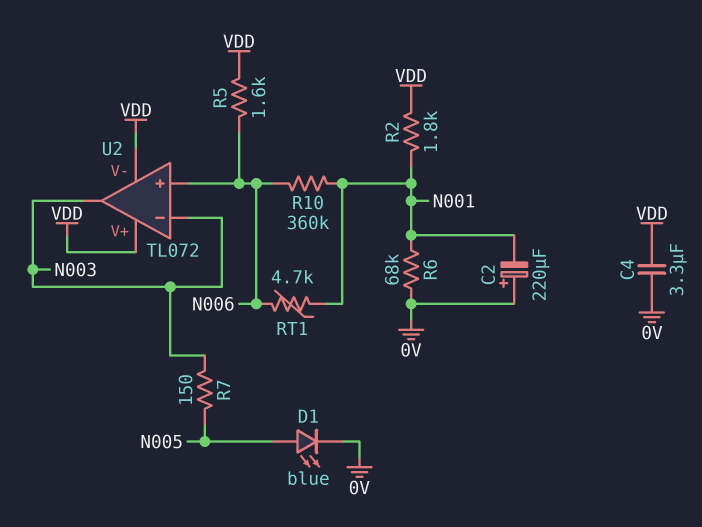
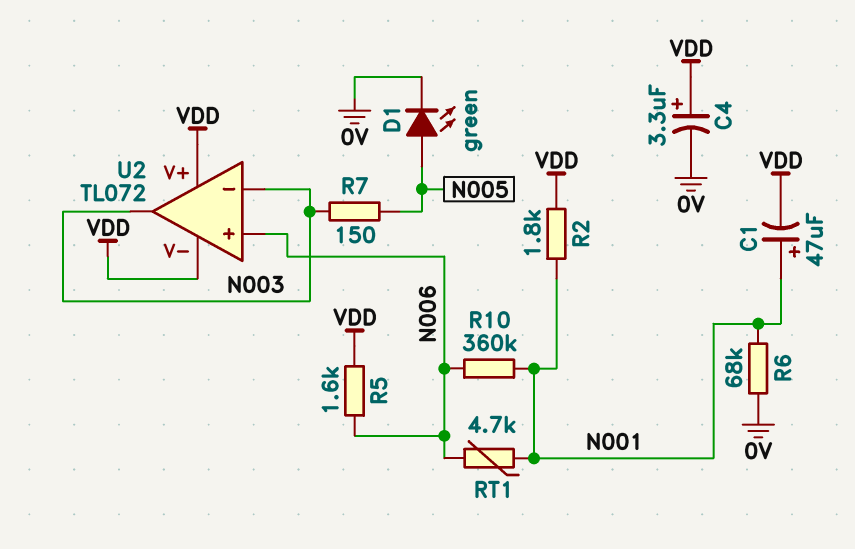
C1: none -> 47uF (plus N001, minus VDD)
C2: 220uF (plus 0V, minus N001) -> none
C4: 3.3uF (0V, VDD) -> 3.3uF (plus VDD, minus 0V)
D1: LED blue (A N005, K 0V) -> LED green (A N005, K 0V)

